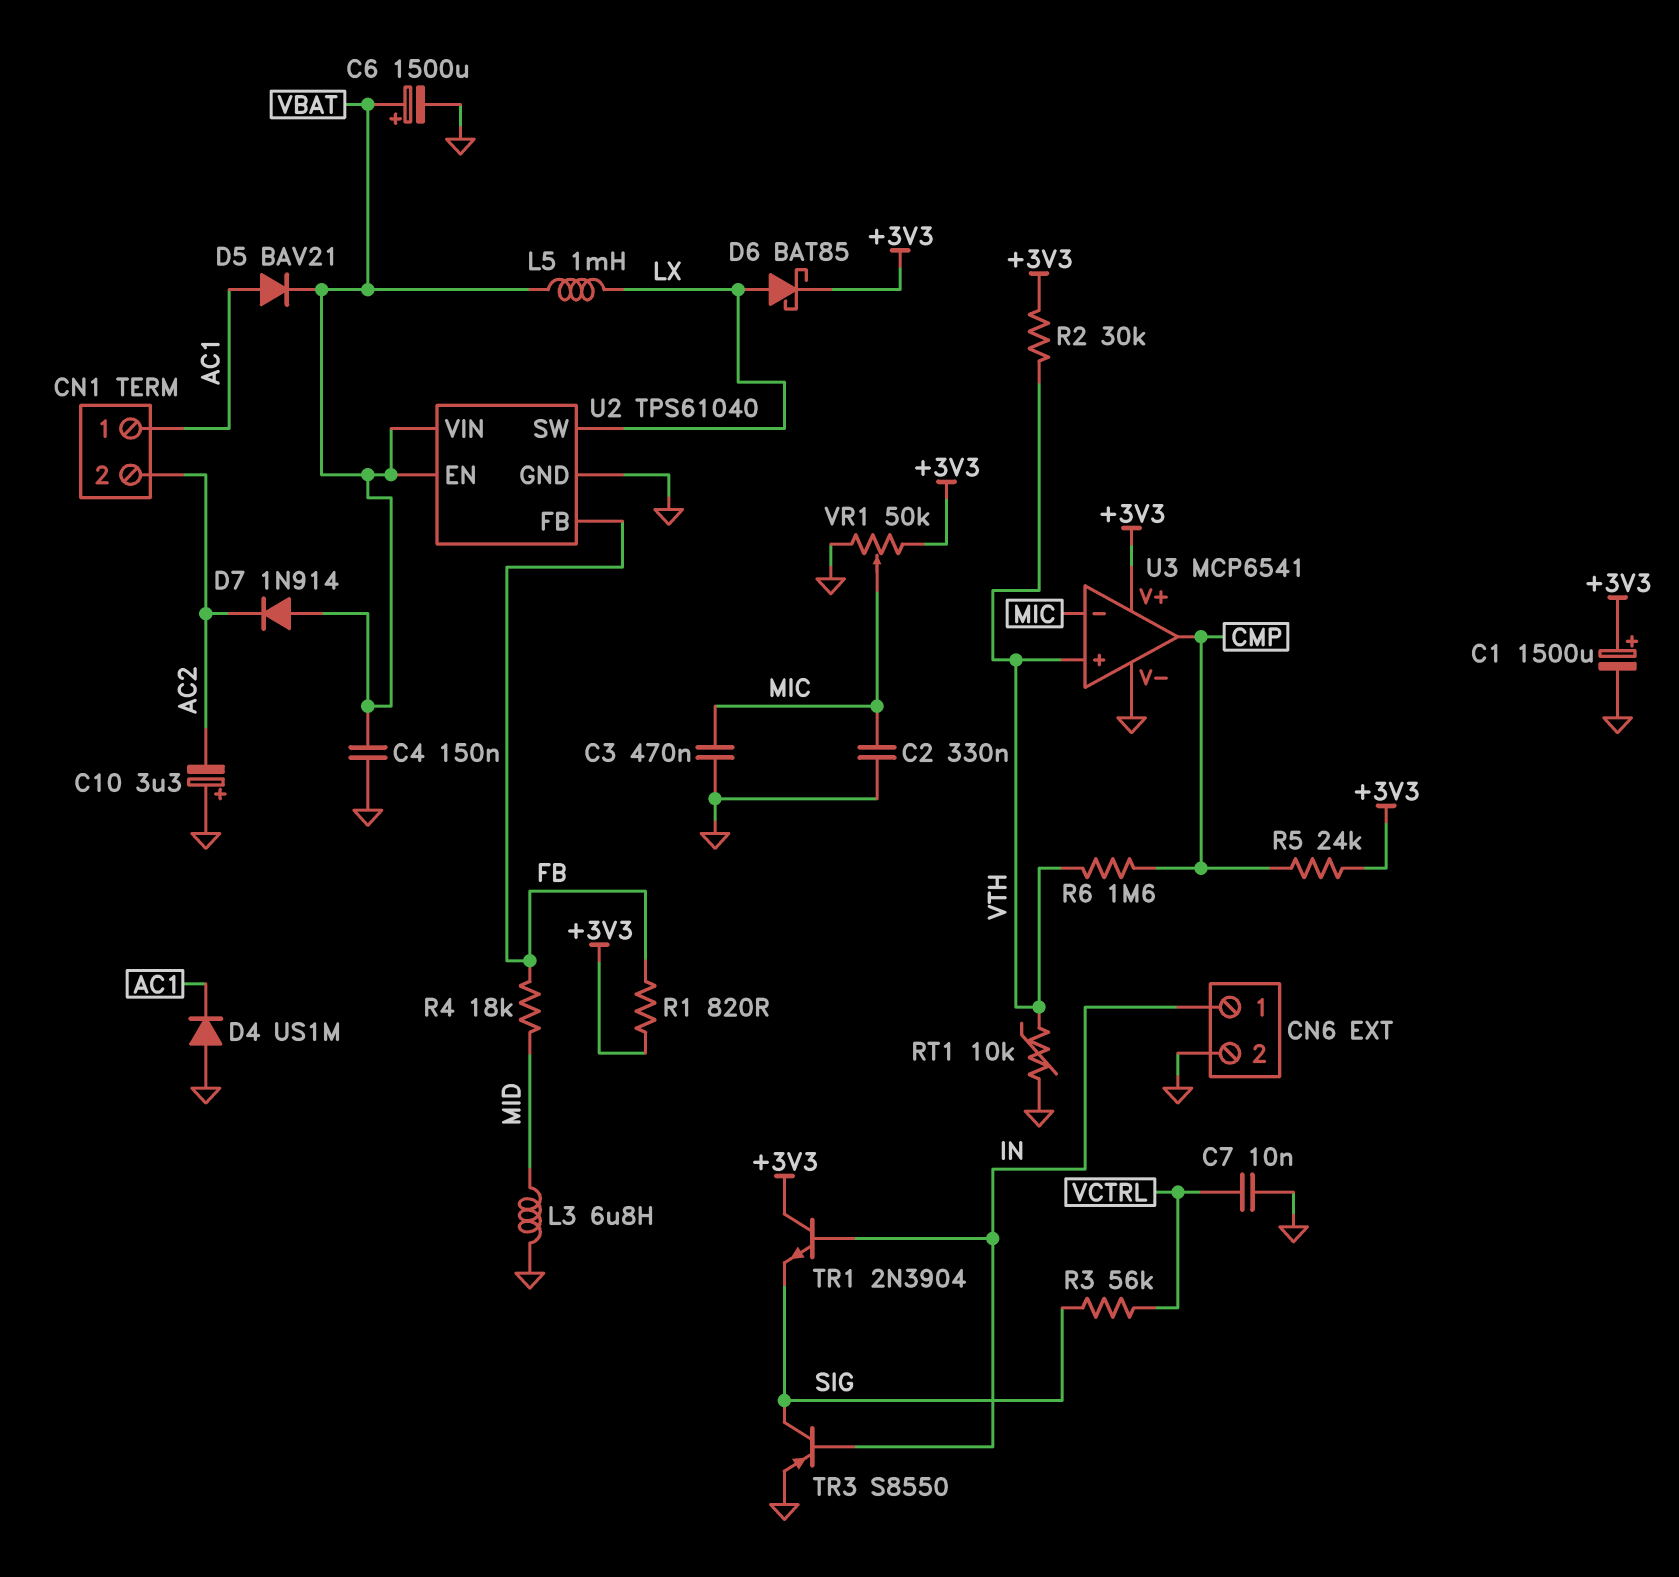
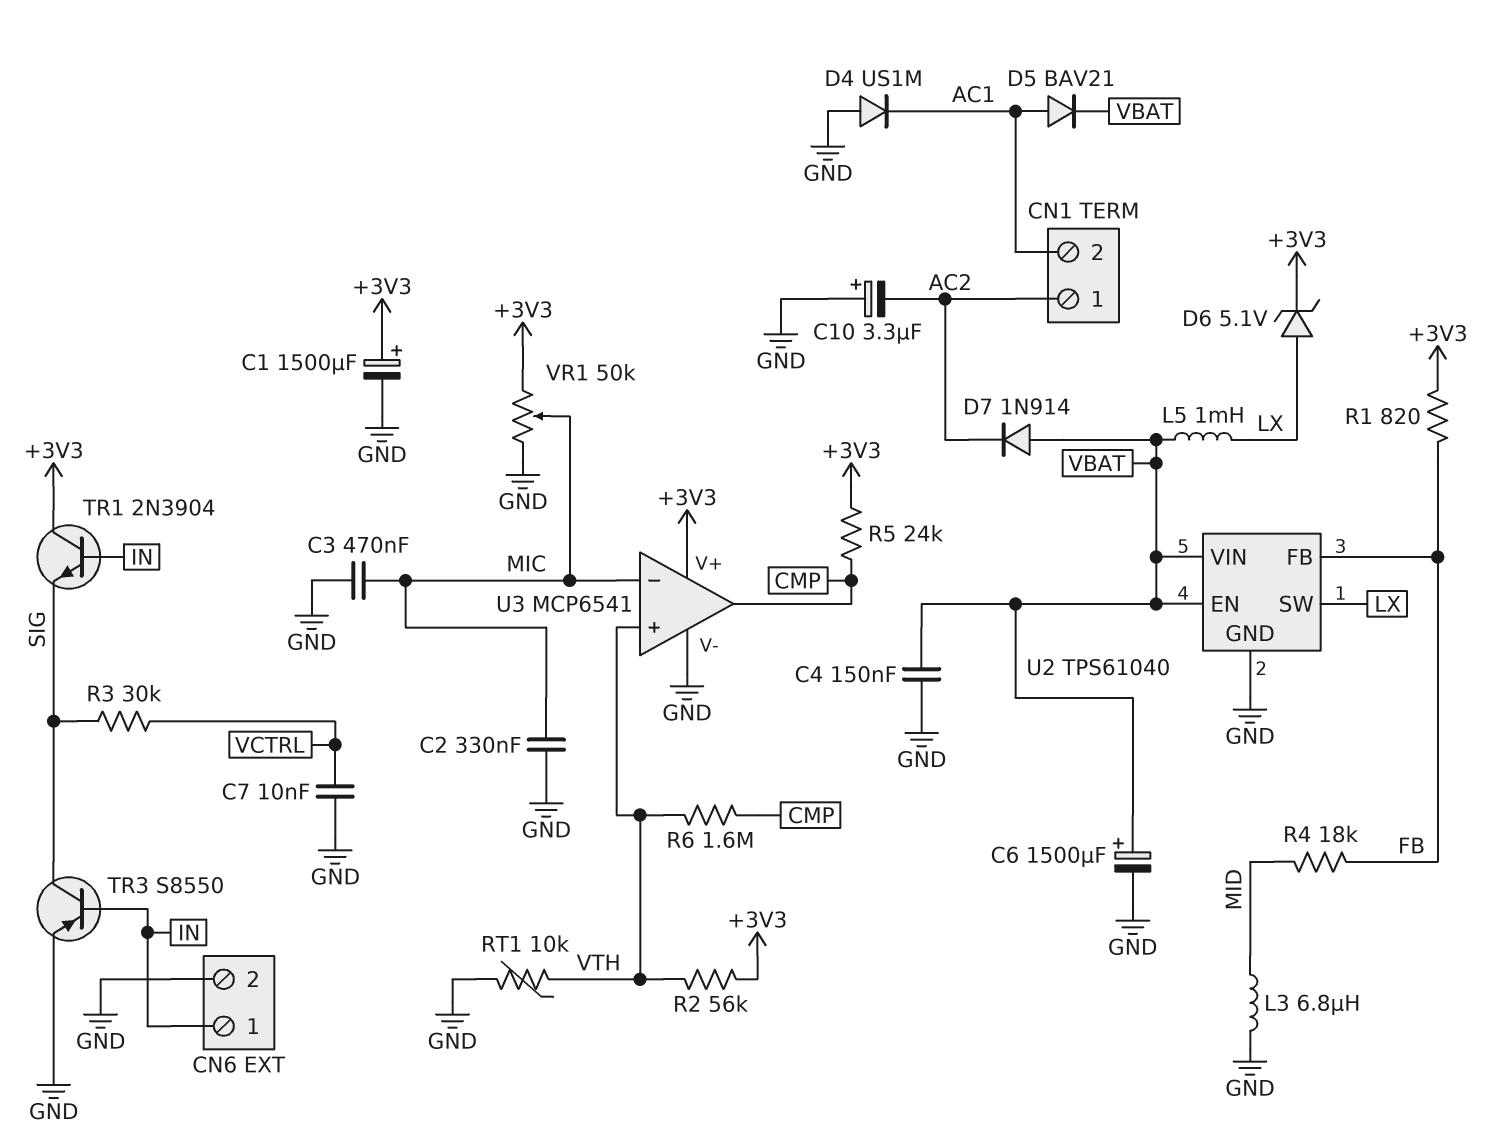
CN1 pin 1: AC1 -> AC2
CN1 pin 2: AC2 -> AC1
D6: schottky BAT85 (A LX, K +3V3) -> zener 5.1V (A LX, K +3V3)
R2: 30k (+3V3, VTH) -> 56k (+3V3, VTH)
R3: 56k (SIG, VCTRL) -> 30k (SIG, VCTRL)

